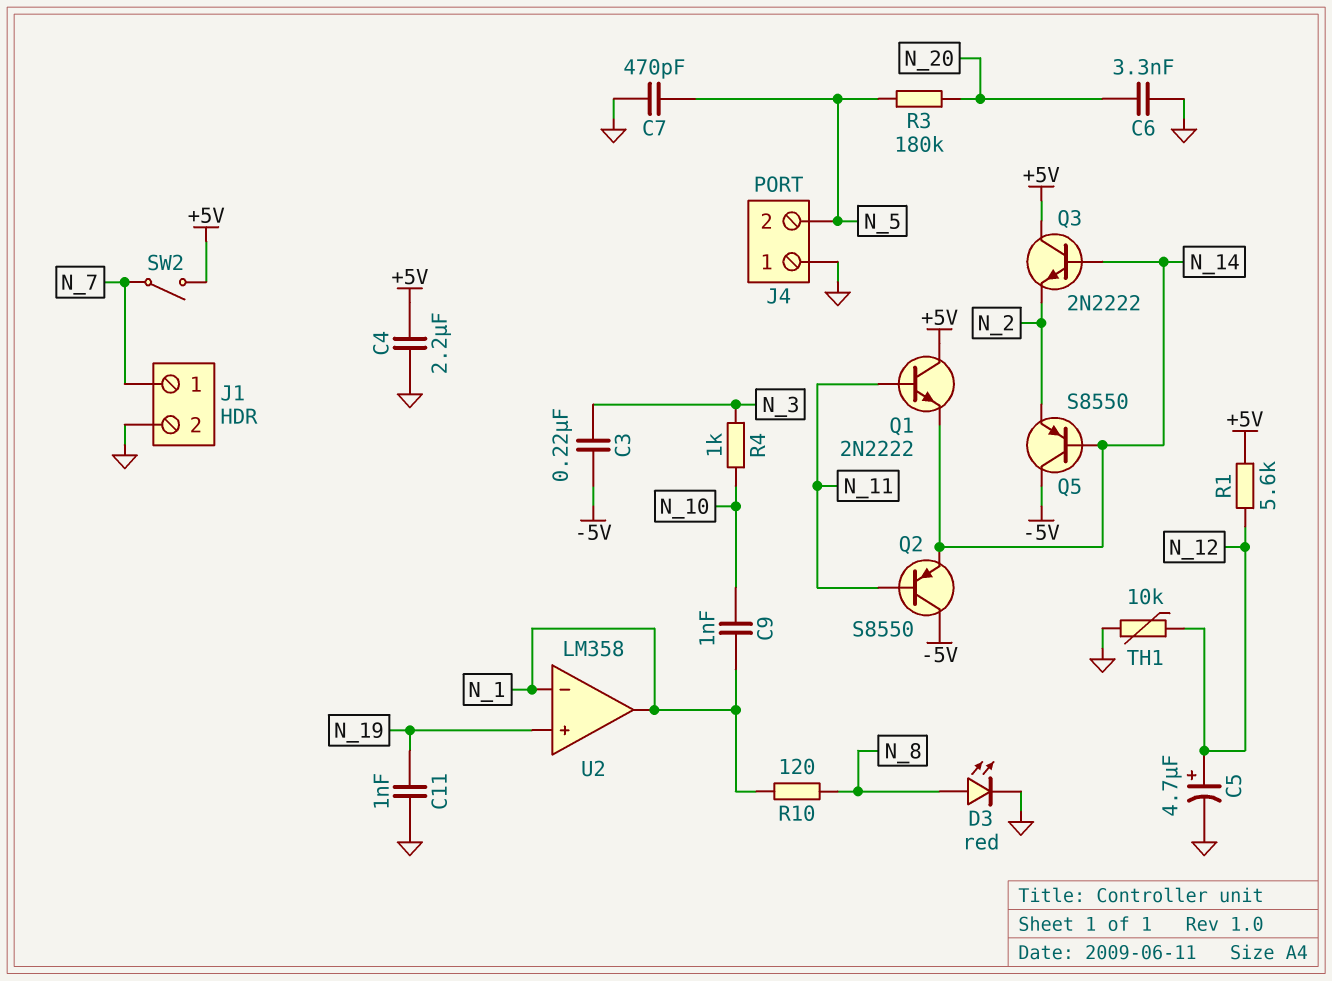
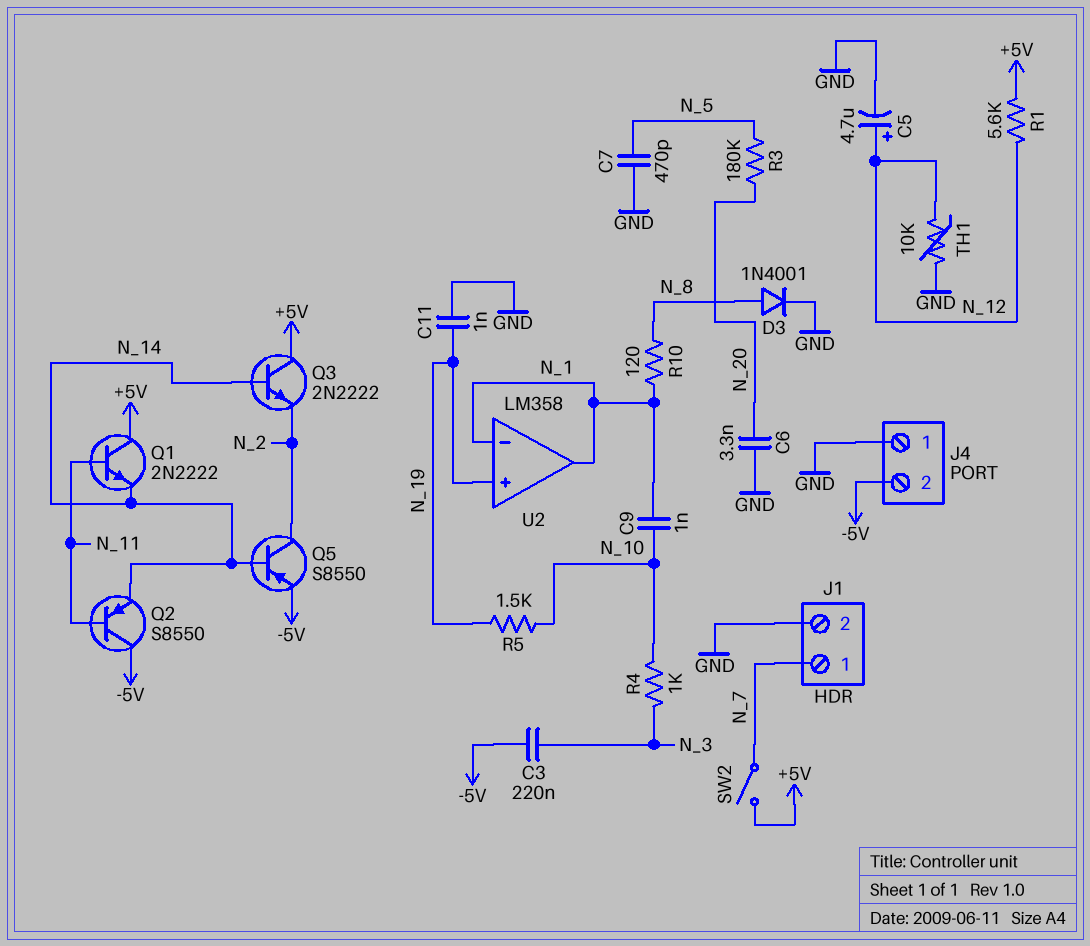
C4: 2.2uF (+5V, GND) -> none
D3: LED red (A N_8, K GND) -> diode 1N4001 (A N_8, K GND)
J4 pin 2: N_5 -> -5V
Q5: PNP S8550 (B N_14, C -5V, E N_2) -> PNP S8550 (B N_14, C N_2, E -5V)
R5: none -> 1.5k (N_10, N_19)

